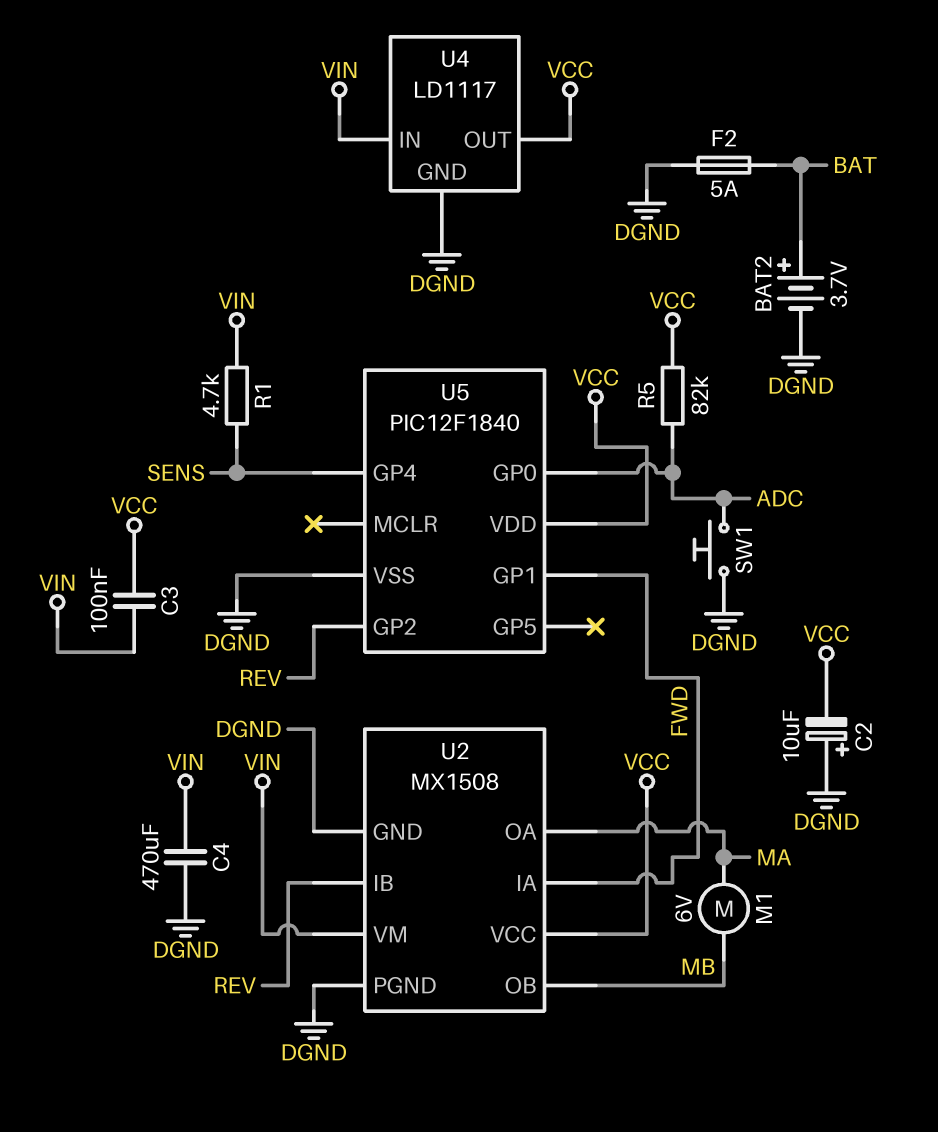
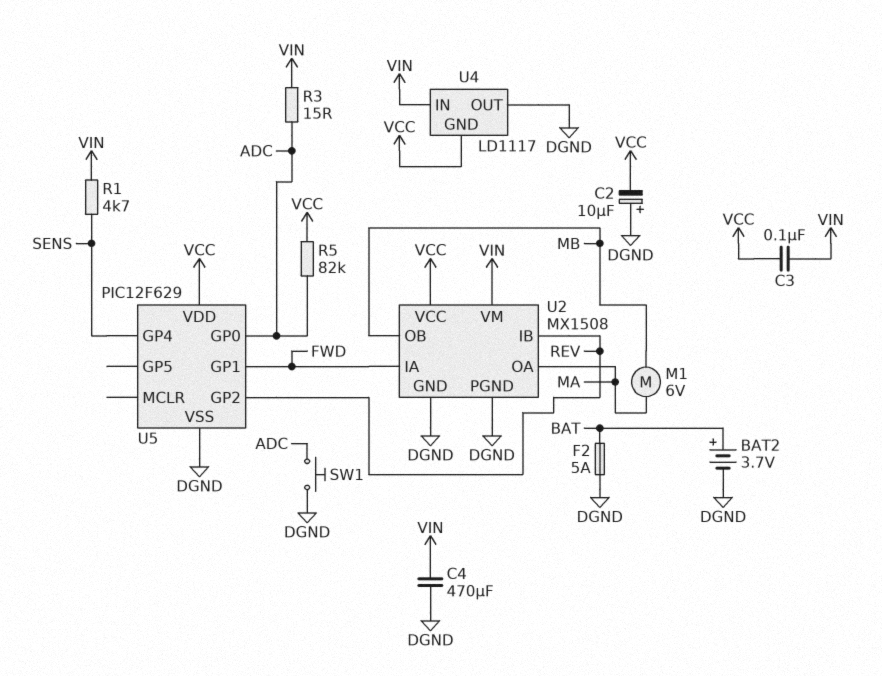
R3: none -> 15 (ADC, VIN)
U4 pin GND: DGND -> VCC
U4 pin OUT: VCC -> DGND
U5: PIC12F1840 -> PIC12F629

